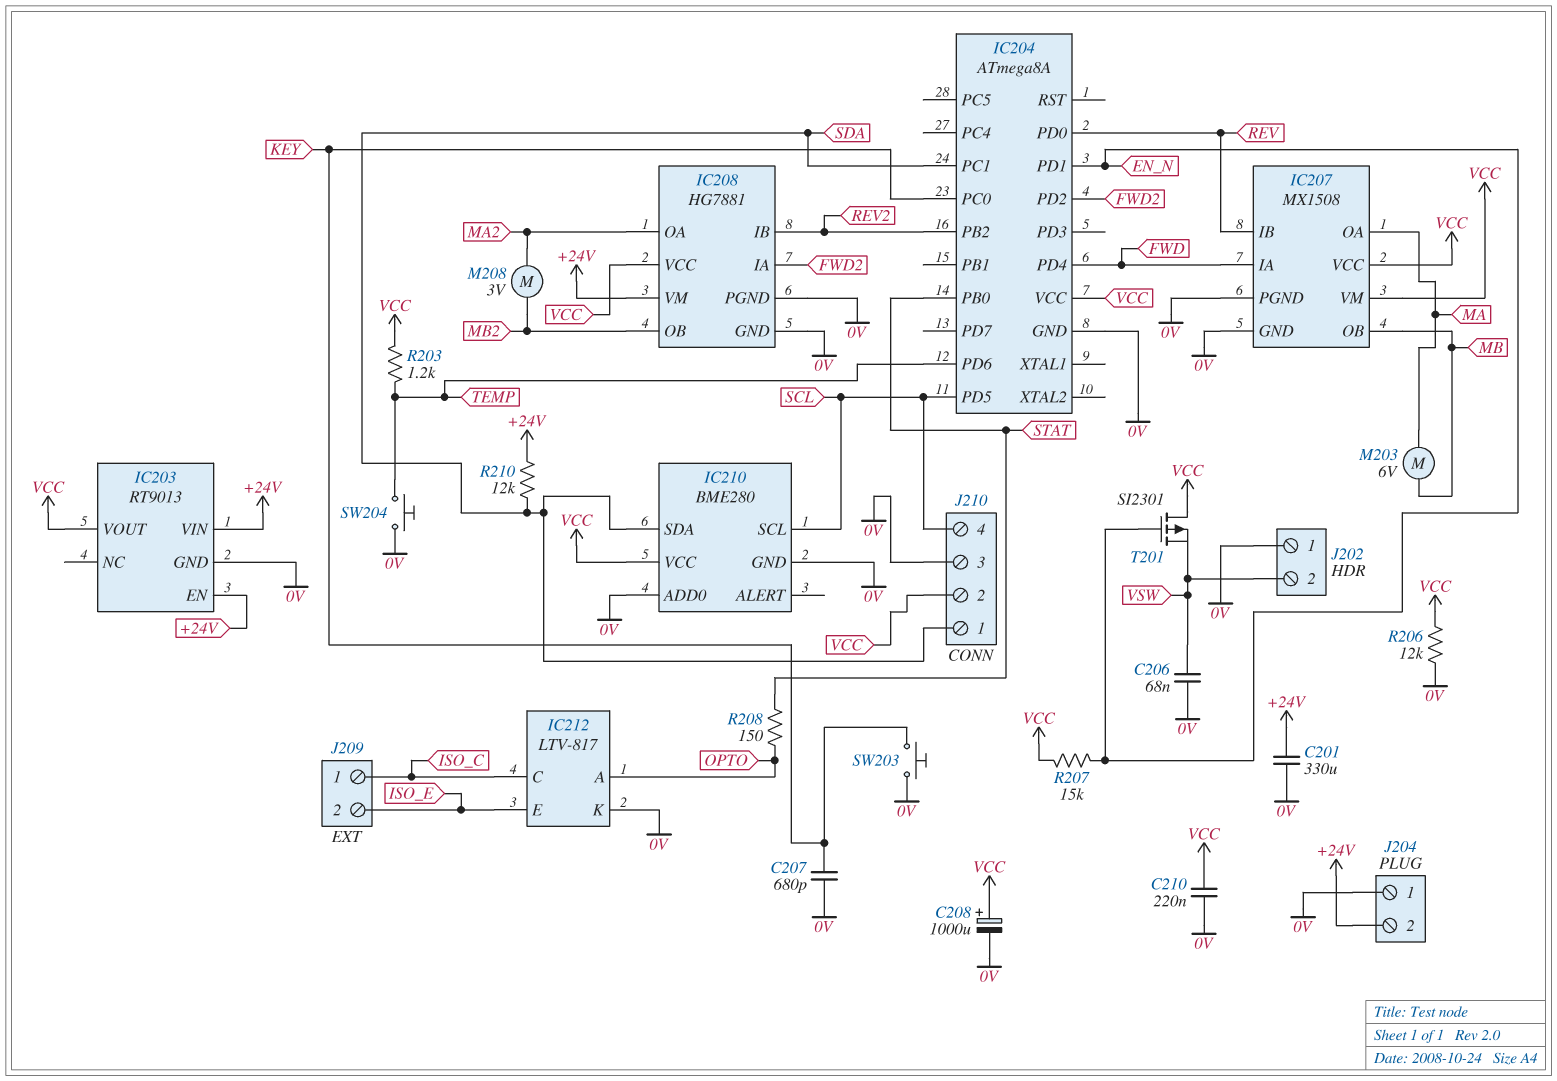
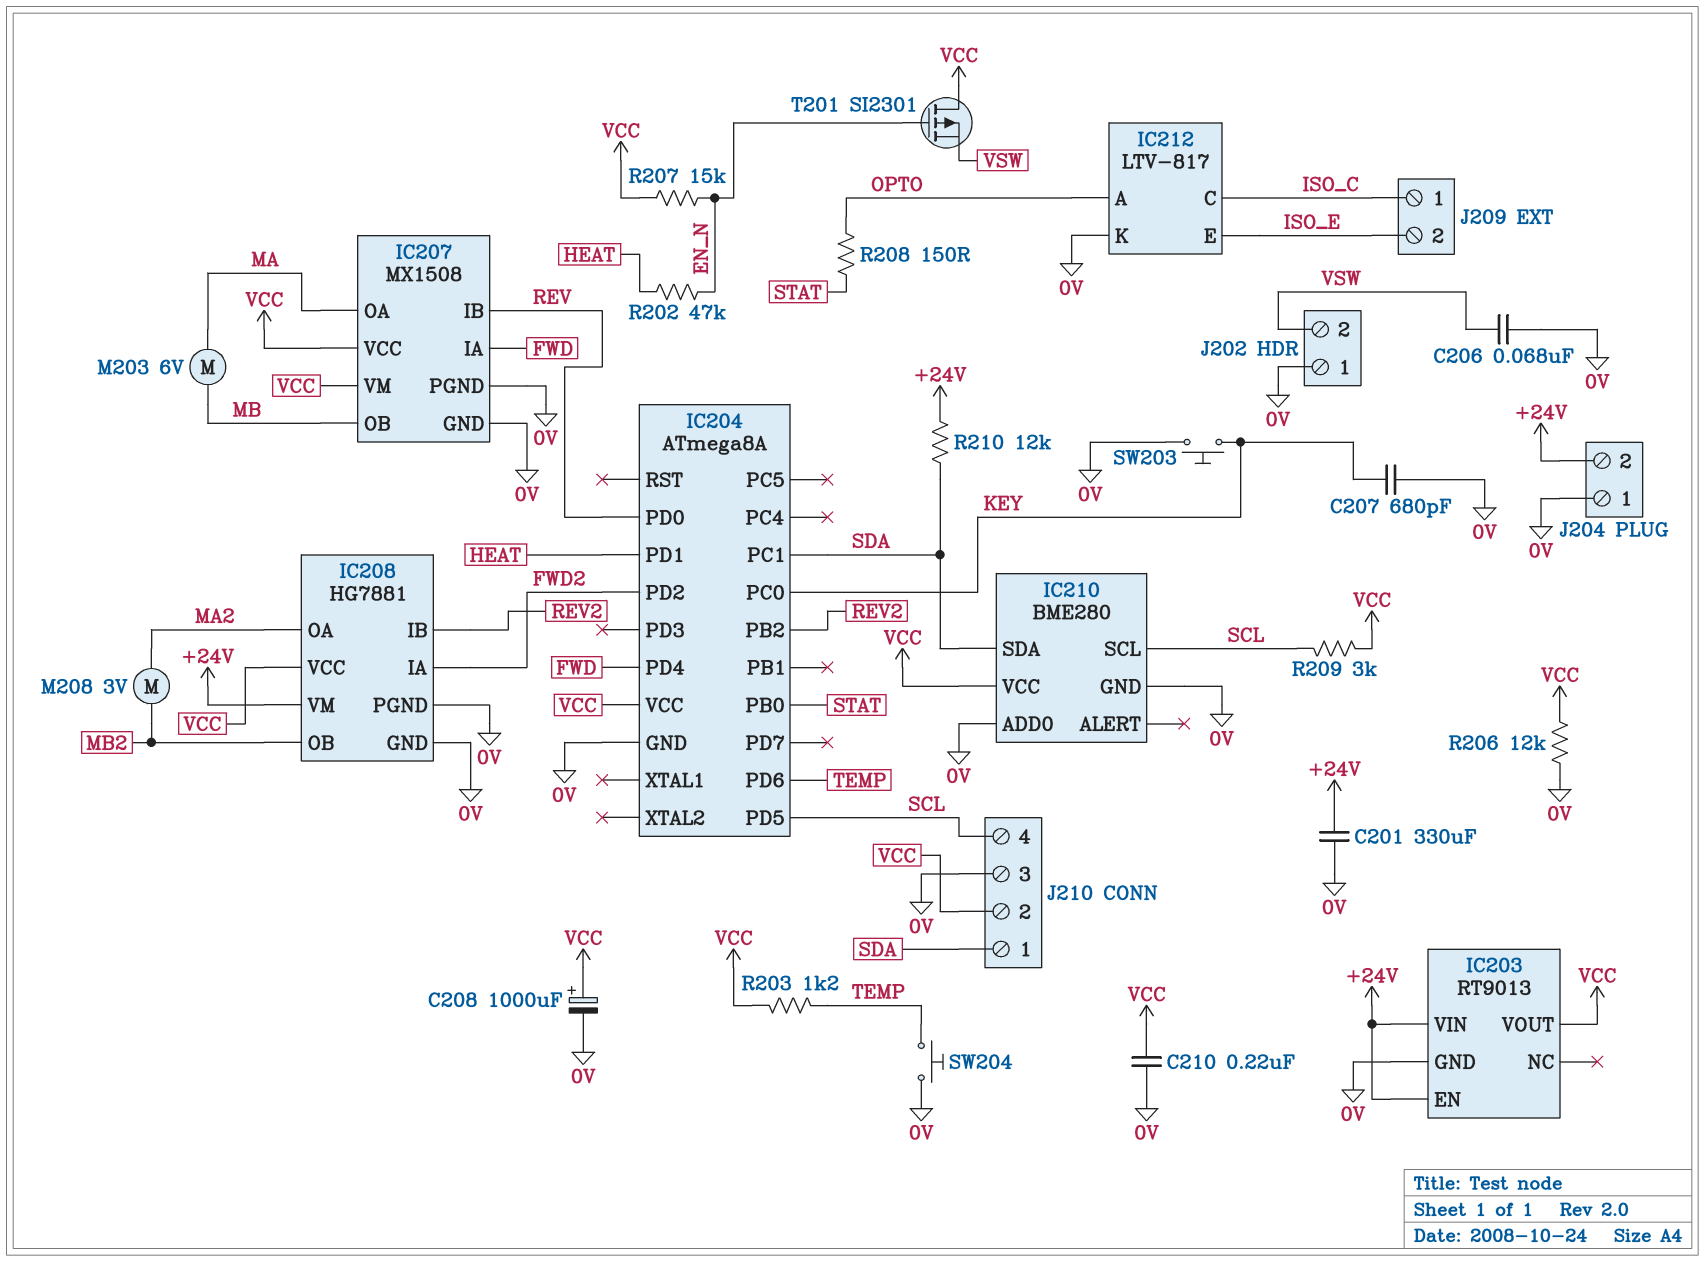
IC204 pin PD1: EN_N -> HEAT
R202: none -> 47k (EN_N, HEAT)
R209: none -> 3k (SCL, VCC)

